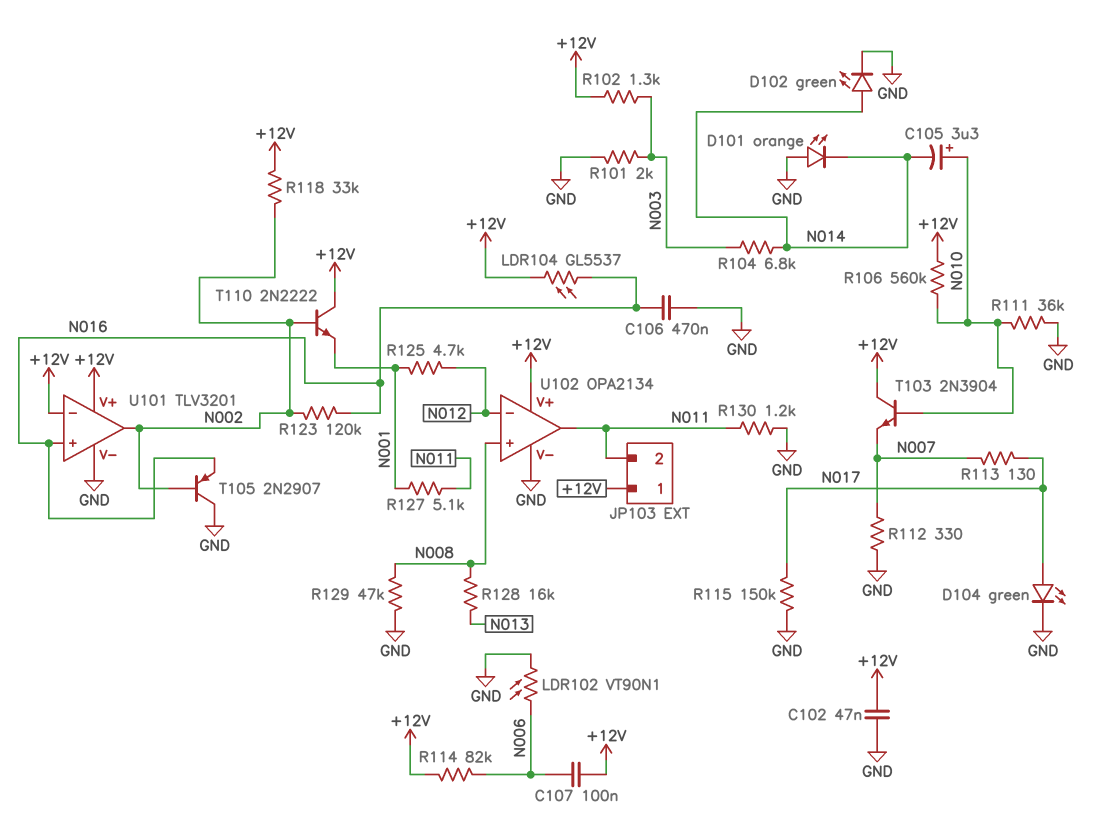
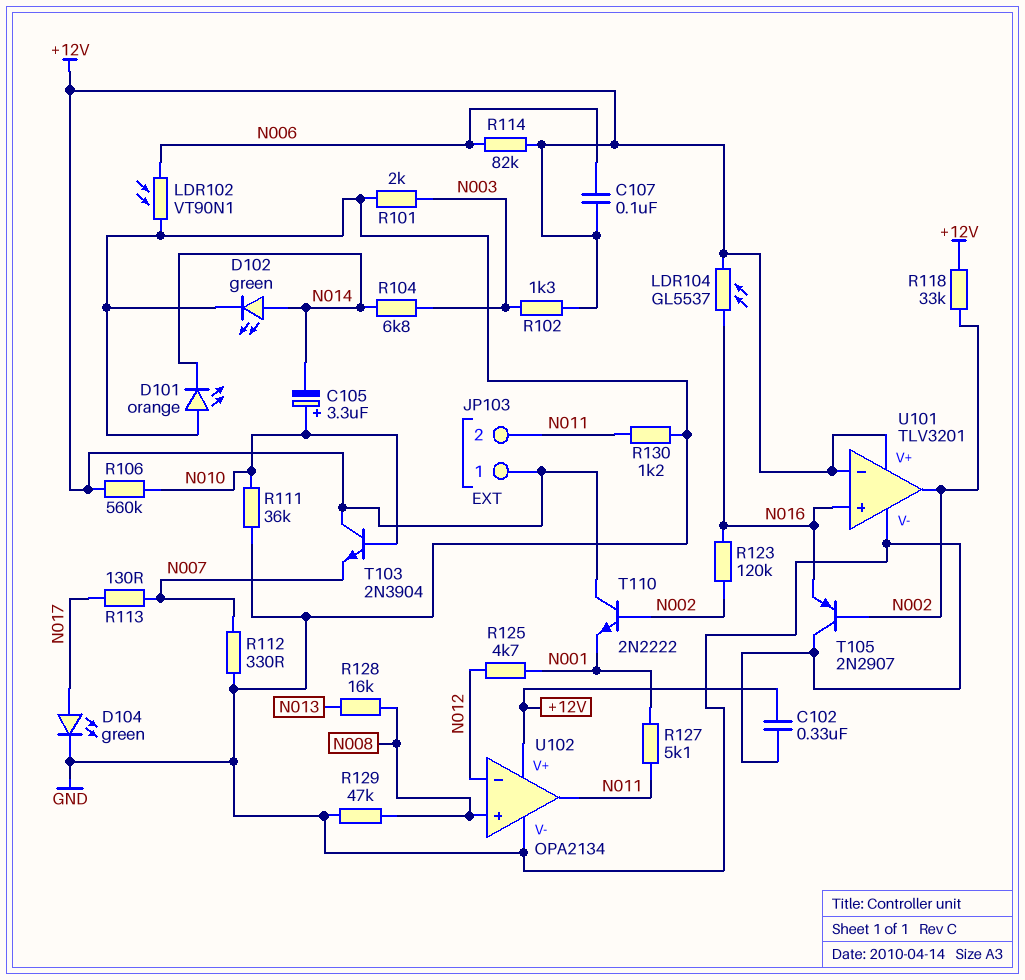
C102: 47nF (+12V, GND) -> 330nF (+12V, GND)
C106: 470nF (GND, N016) -> none
R115: 150k (GND, N017) -> none

